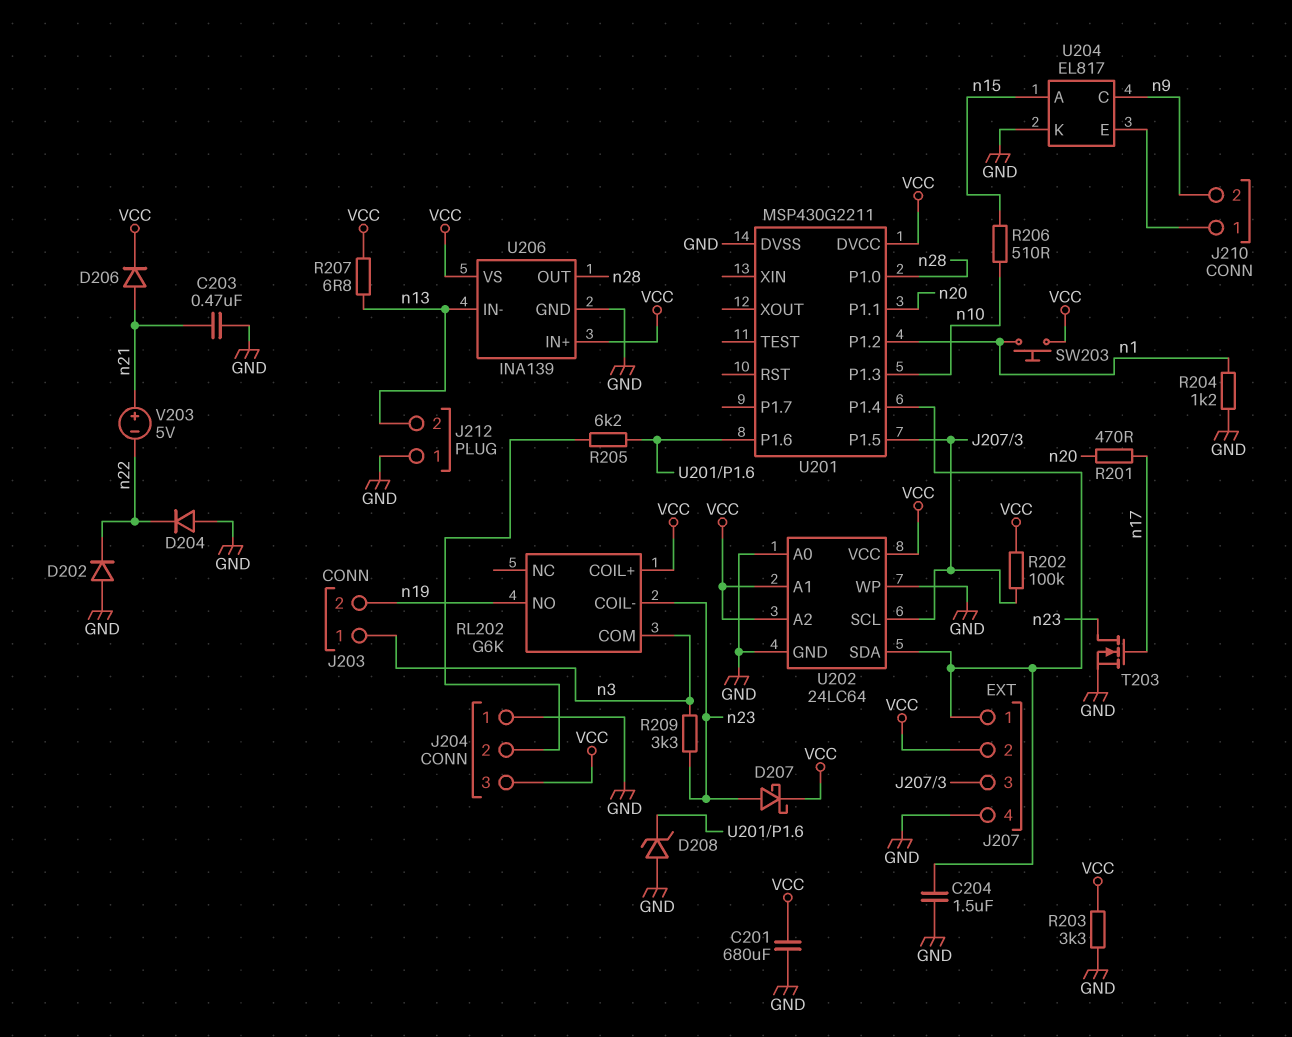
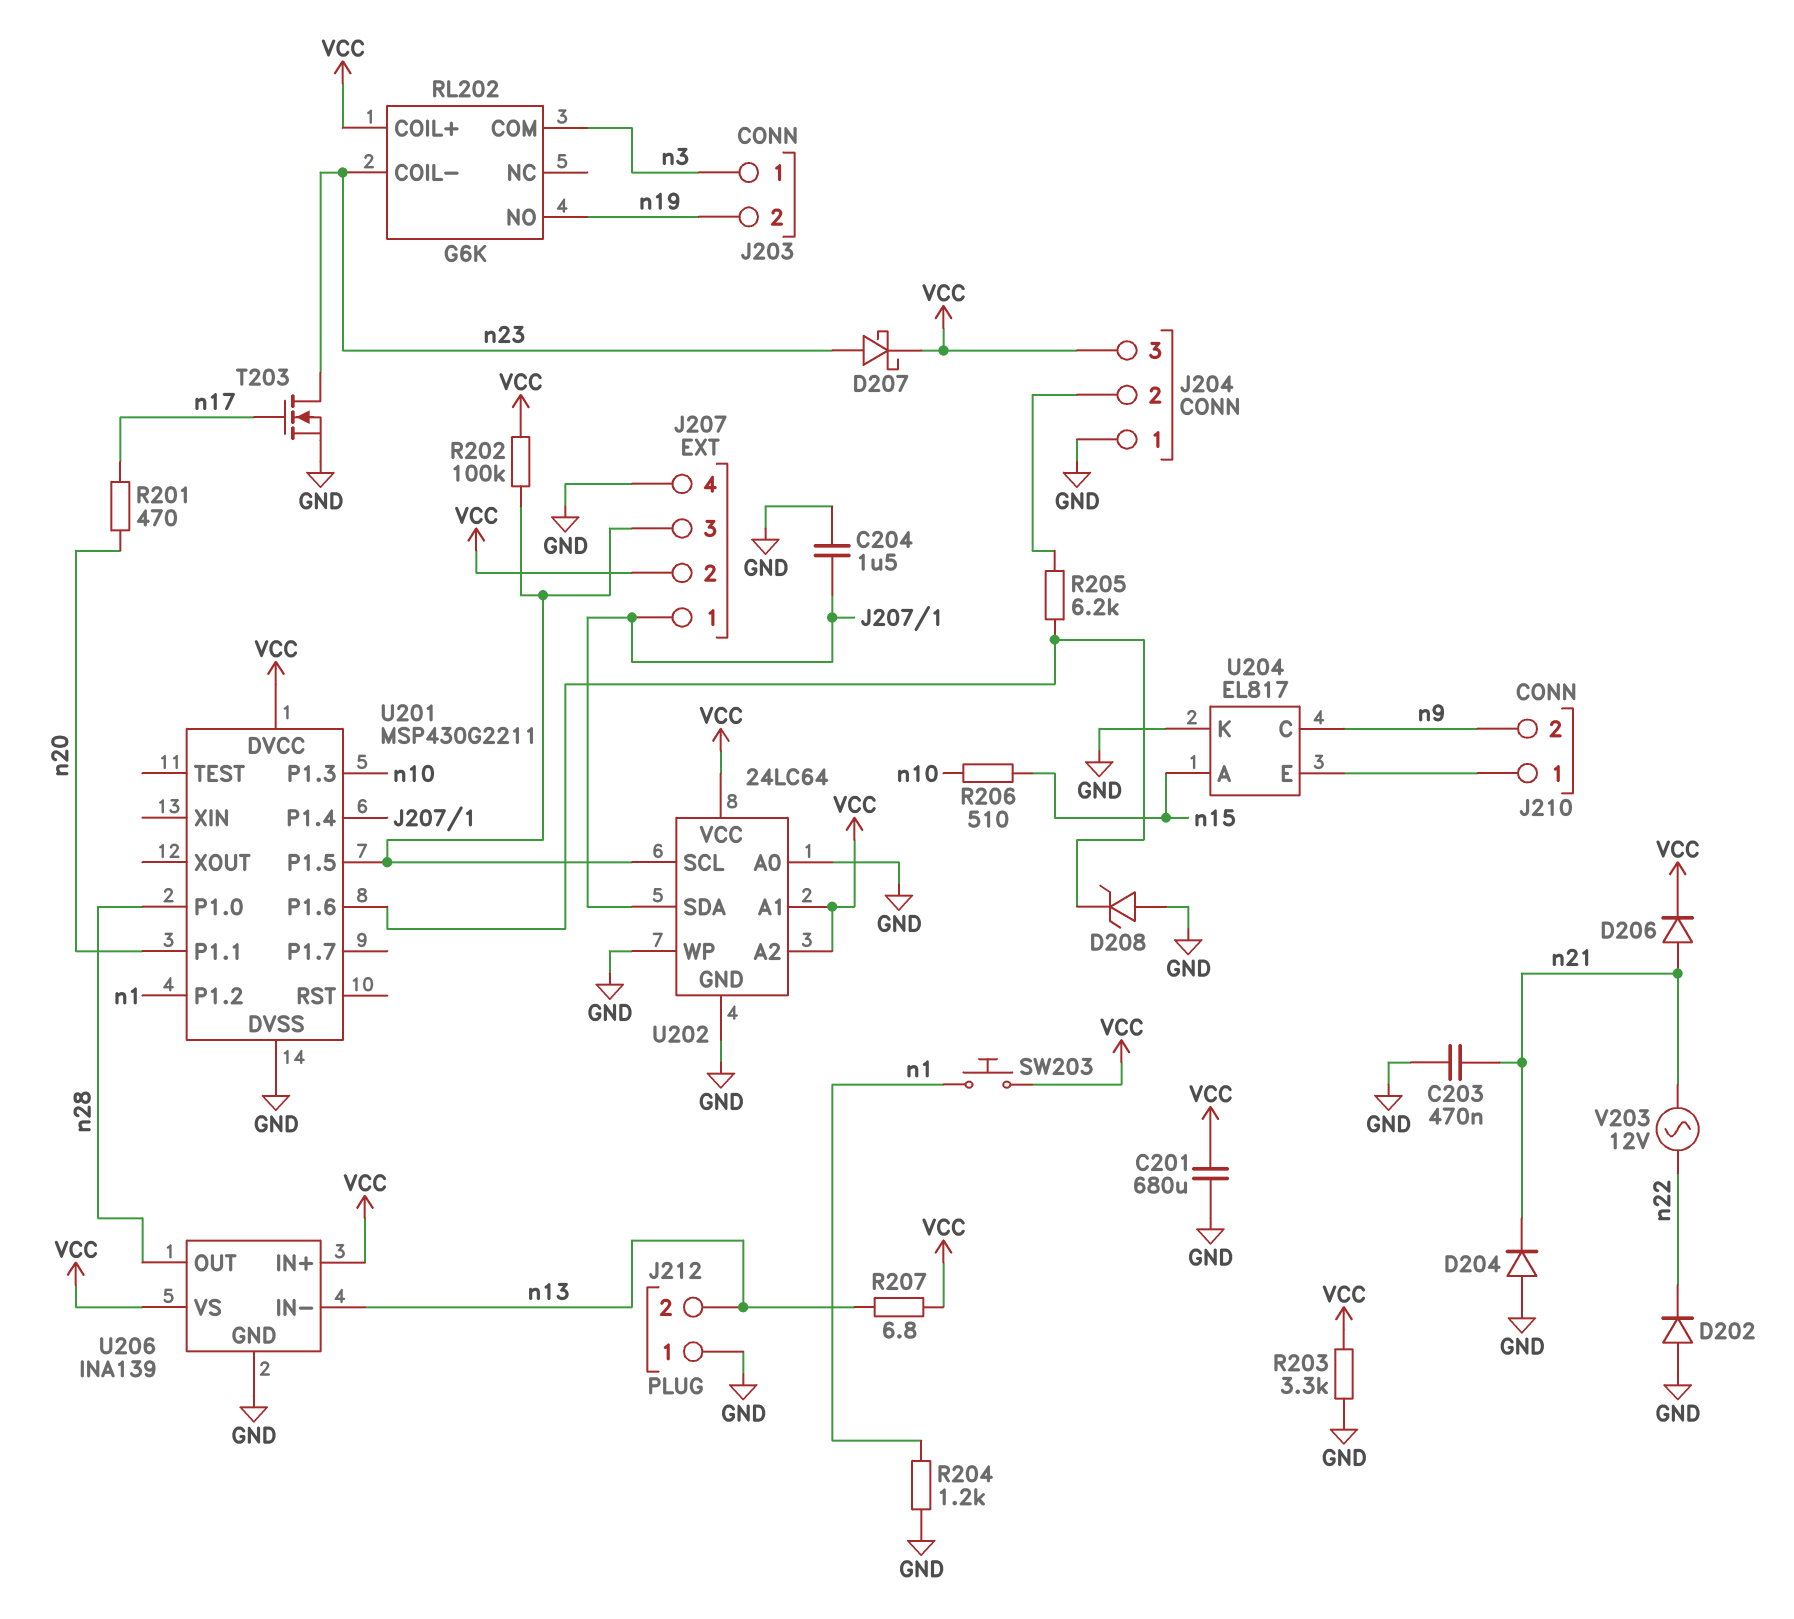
D204: diode (A GND, K n22) -> diode (A GND, K n21)
R209: 3.3k (n3, n23) -> none
V203: 5V (plus n21, minus n22) -> AC 12V (n21, n22)

